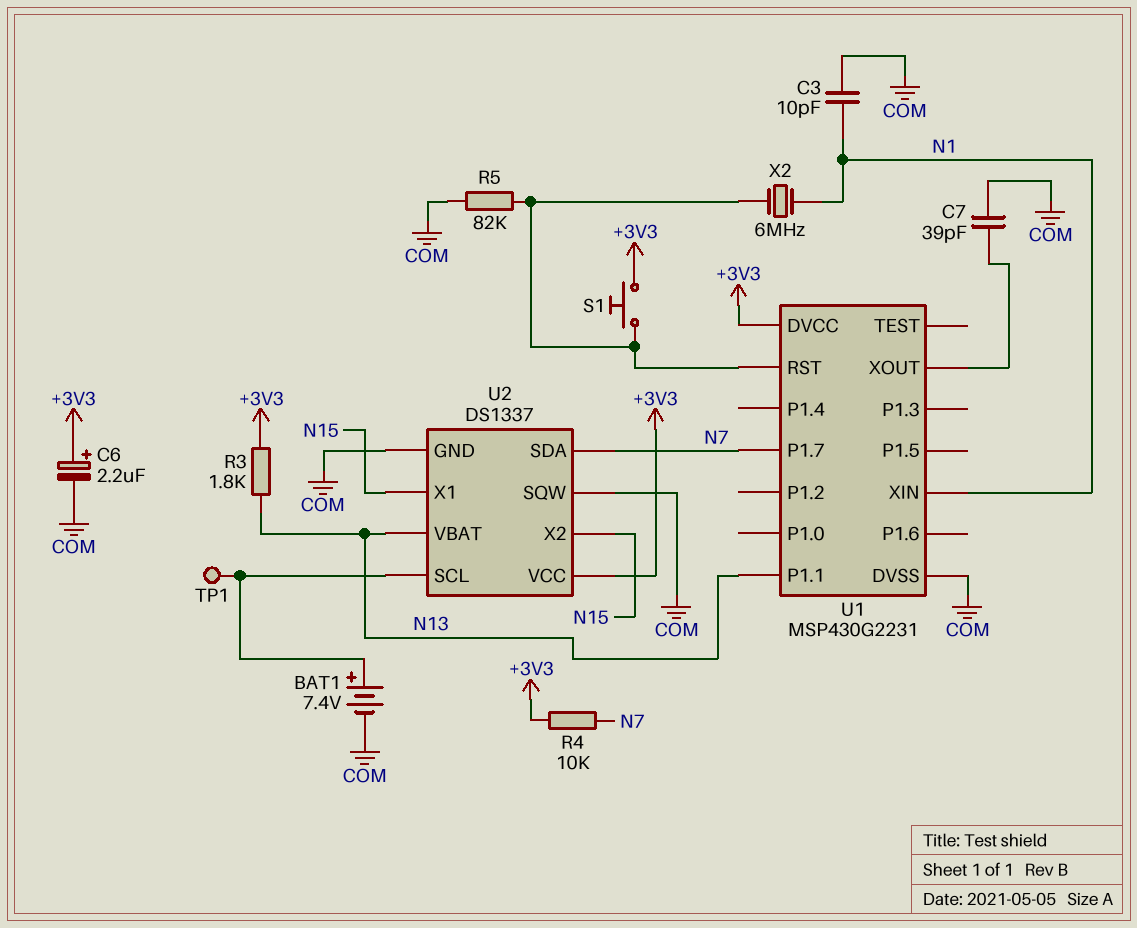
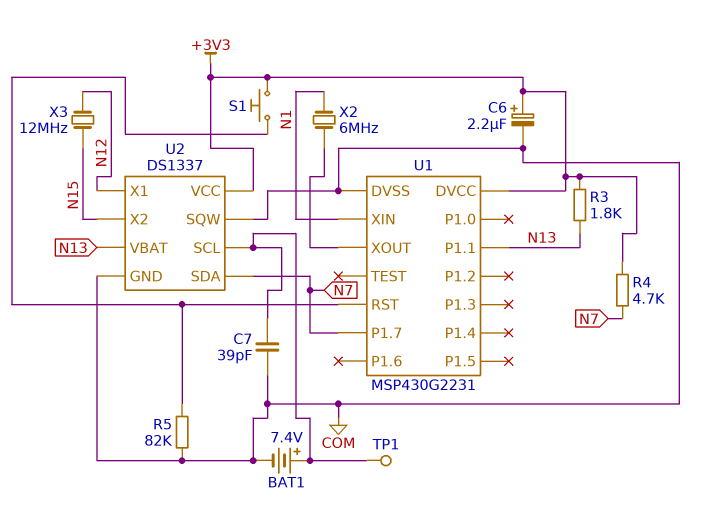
C3: 10pF (COM, N1) -> none
C7: 39pF (COM, U1/XOUT) -> 39pF (COM, U2/SCL)
R4: 10k (+3V3, N7) -> 4.7k (+3V3, N7)
U2 pin X1: N15 -> N12
X2: 6MHz (N1, U1/RST) -> 6MHz (N1, U1/XOUT)
X3: none -> 12MHz (N12, N15)

